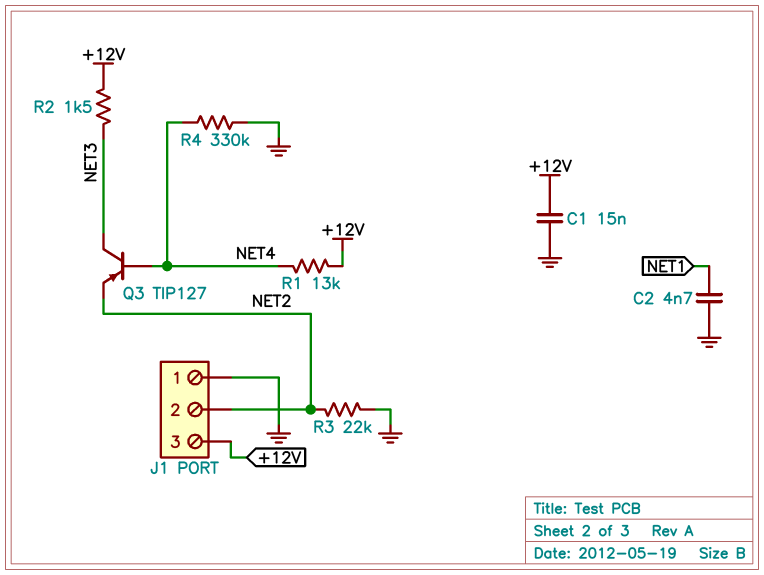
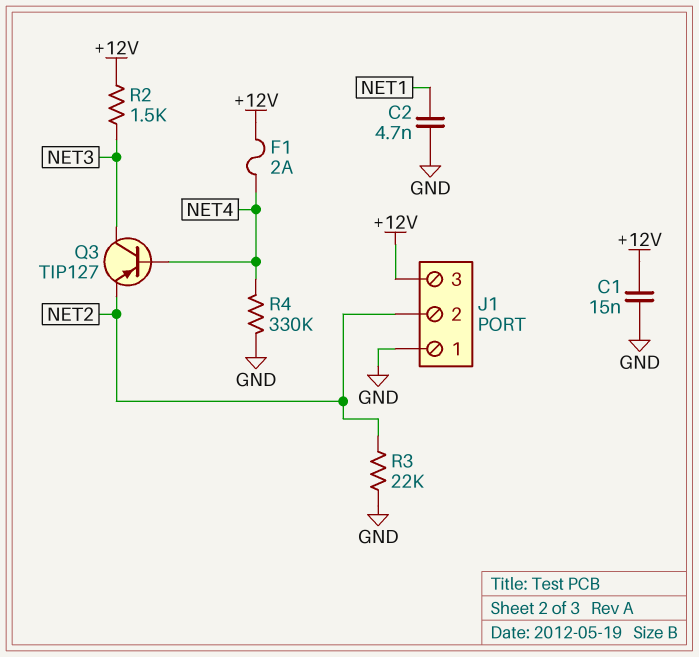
F1: none -> 2A (+12V, NET4)
R1: 13k (+12V, NET4) -> none

